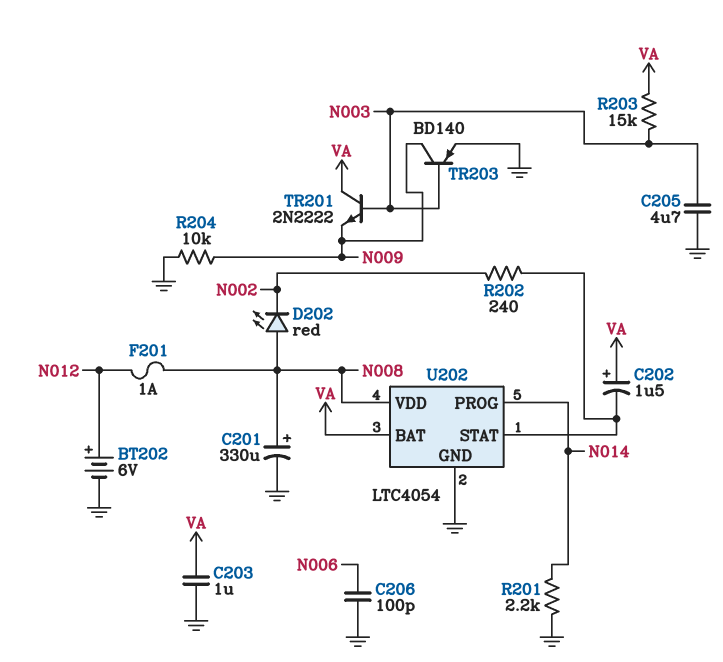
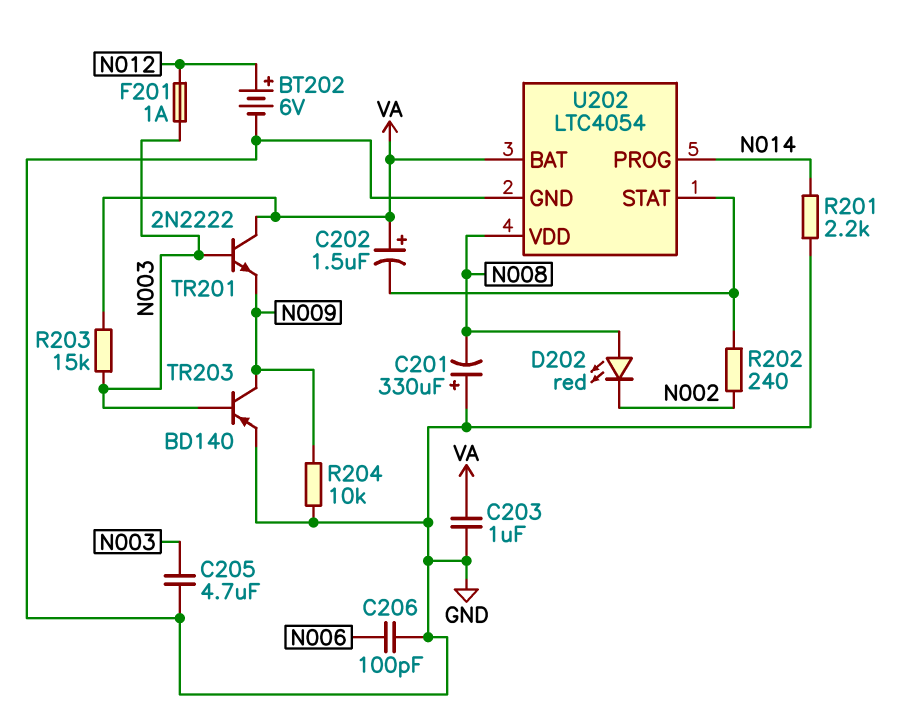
C201: 330uF (plus N008, minus GND) -> 330uF (plus GND, minus N008)
F201: 1A (N008, N012) -> 1A (N003, N012)

